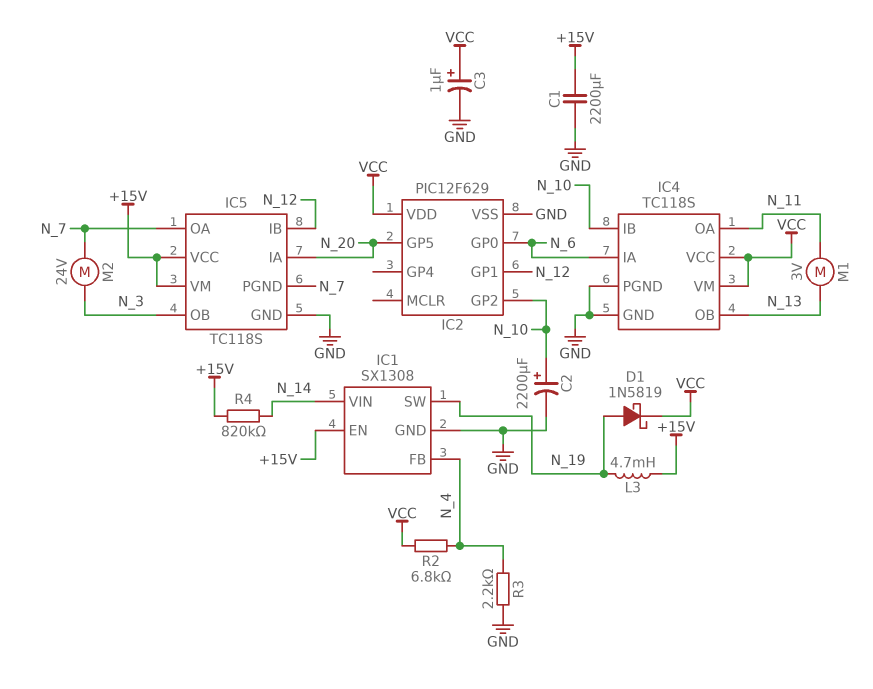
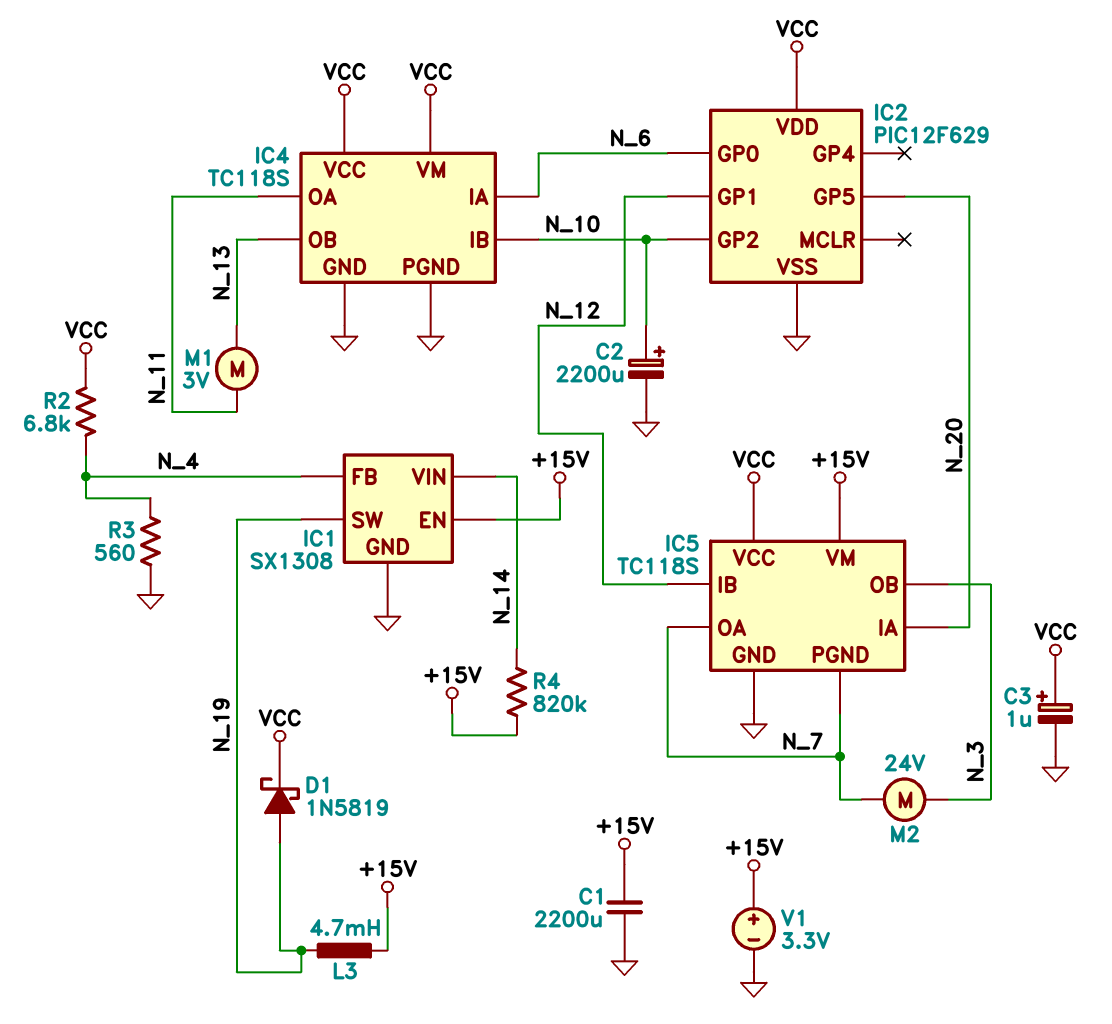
IC5 pin VCC: +15V -> VCC
R3: 2.2k (GND, N_4) -> 560 (GND, N_4)
V1: none -> 3.3V (plus +15V, minus GND)

